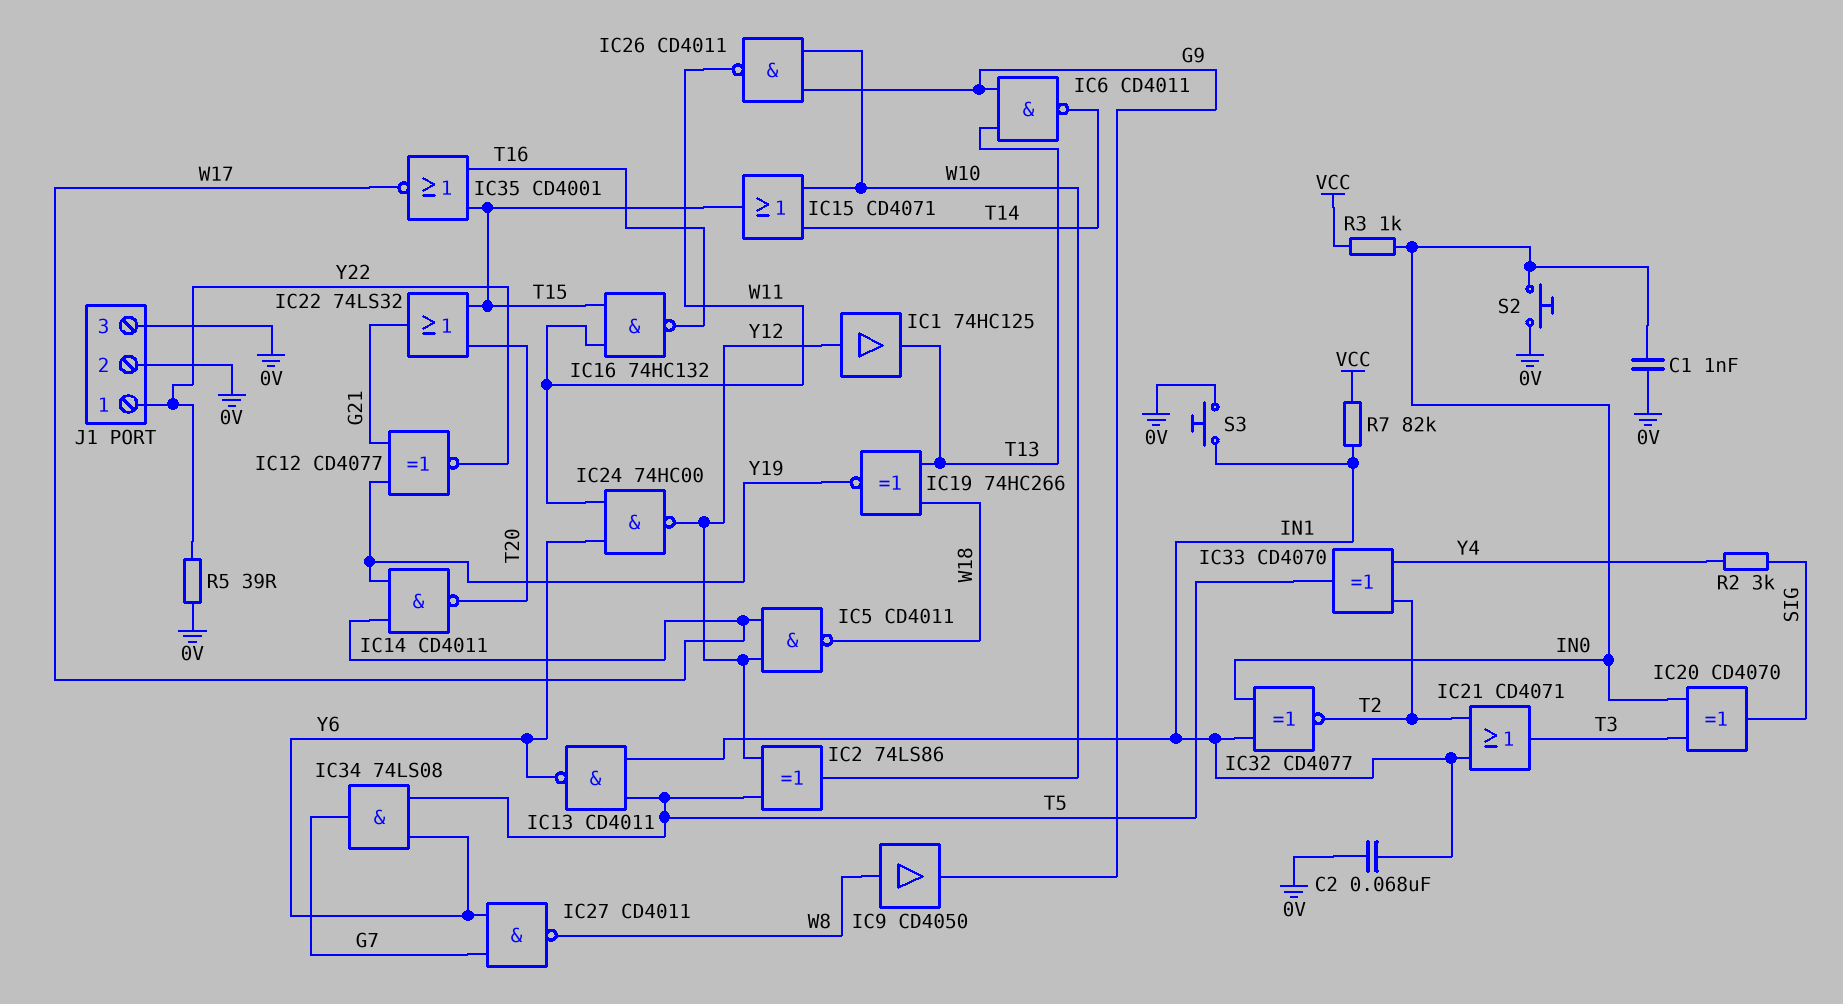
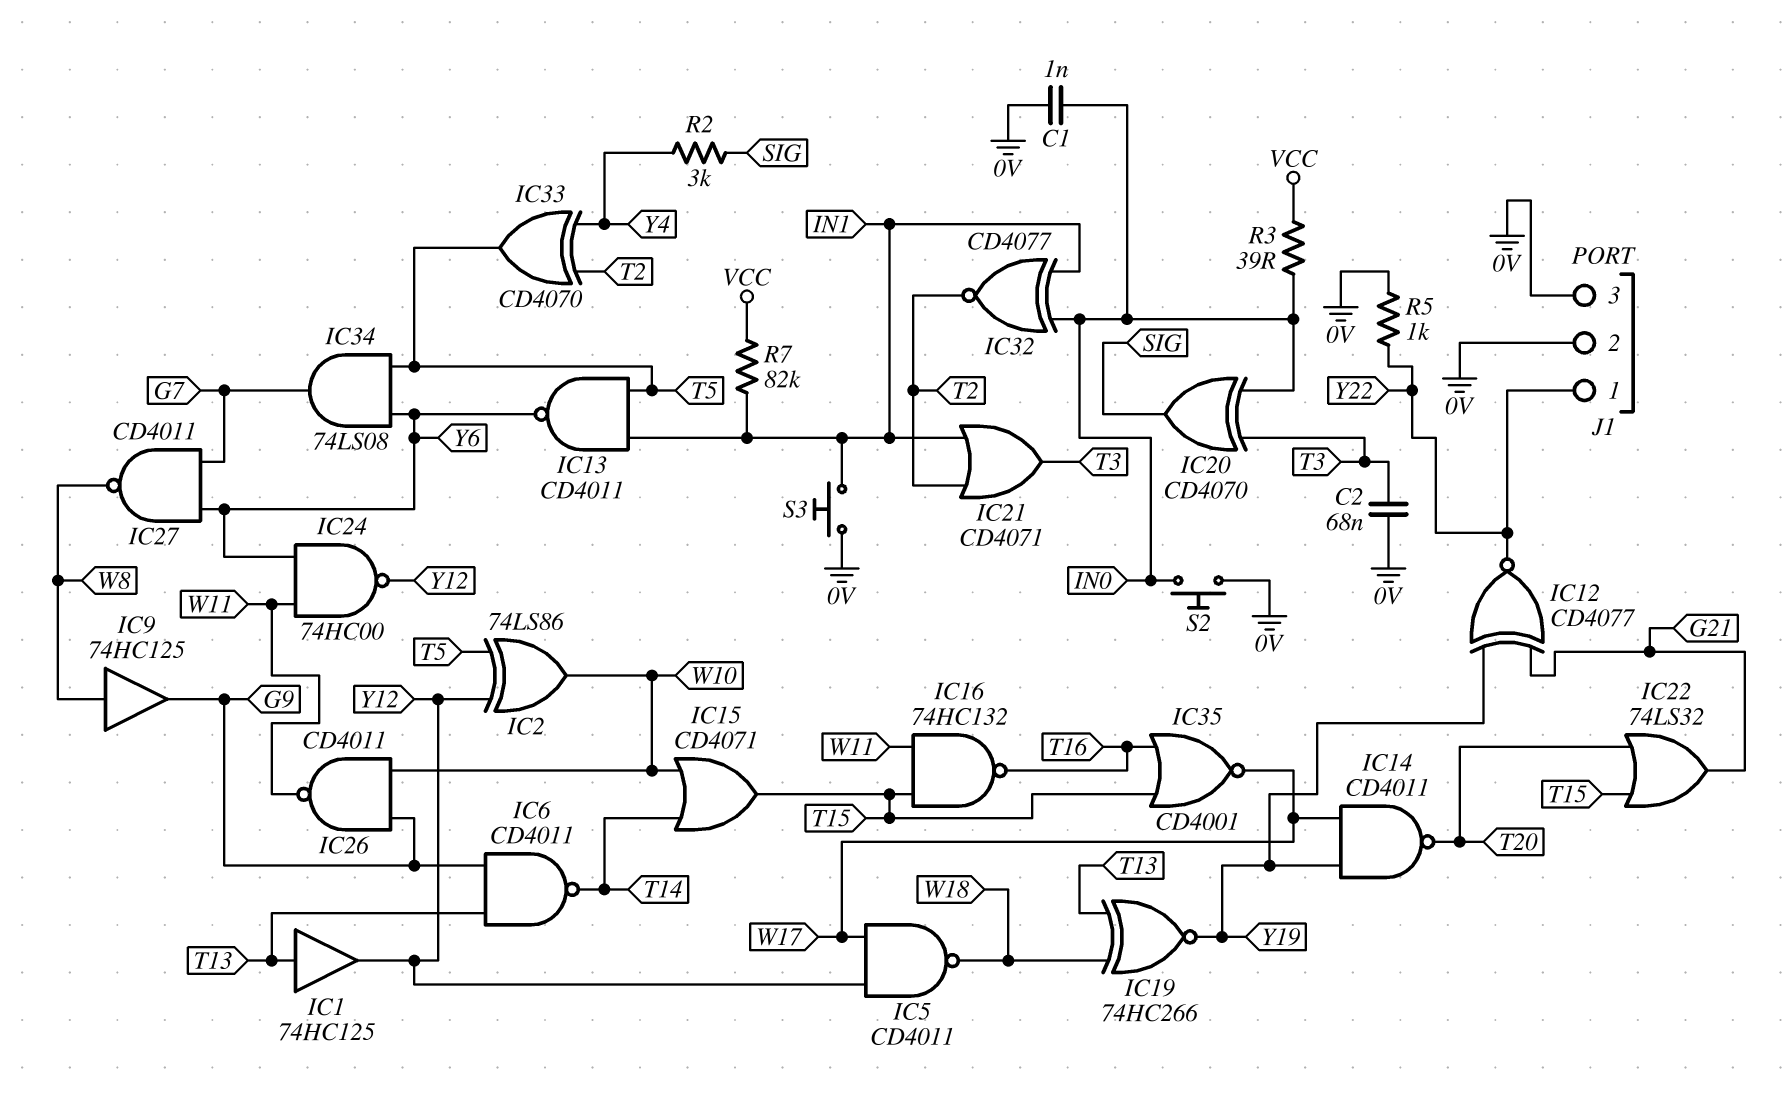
C2: 68nF (0V, IN1) -> 68nF (0V, T3)
IC1: buffer 74HC125 (in Y12, out T13) -> buffer 74HC125 (in T13, out Y12)
IC9: buffer CD4050 (in W8, out G9) -> buffer 74HC125 (in W8, out G9)
R3: 1k (IN0, VCC) -> 39 (IN0, VCC)
R5: 39 (0V, Y22) -> 1k (0V, Y22)

